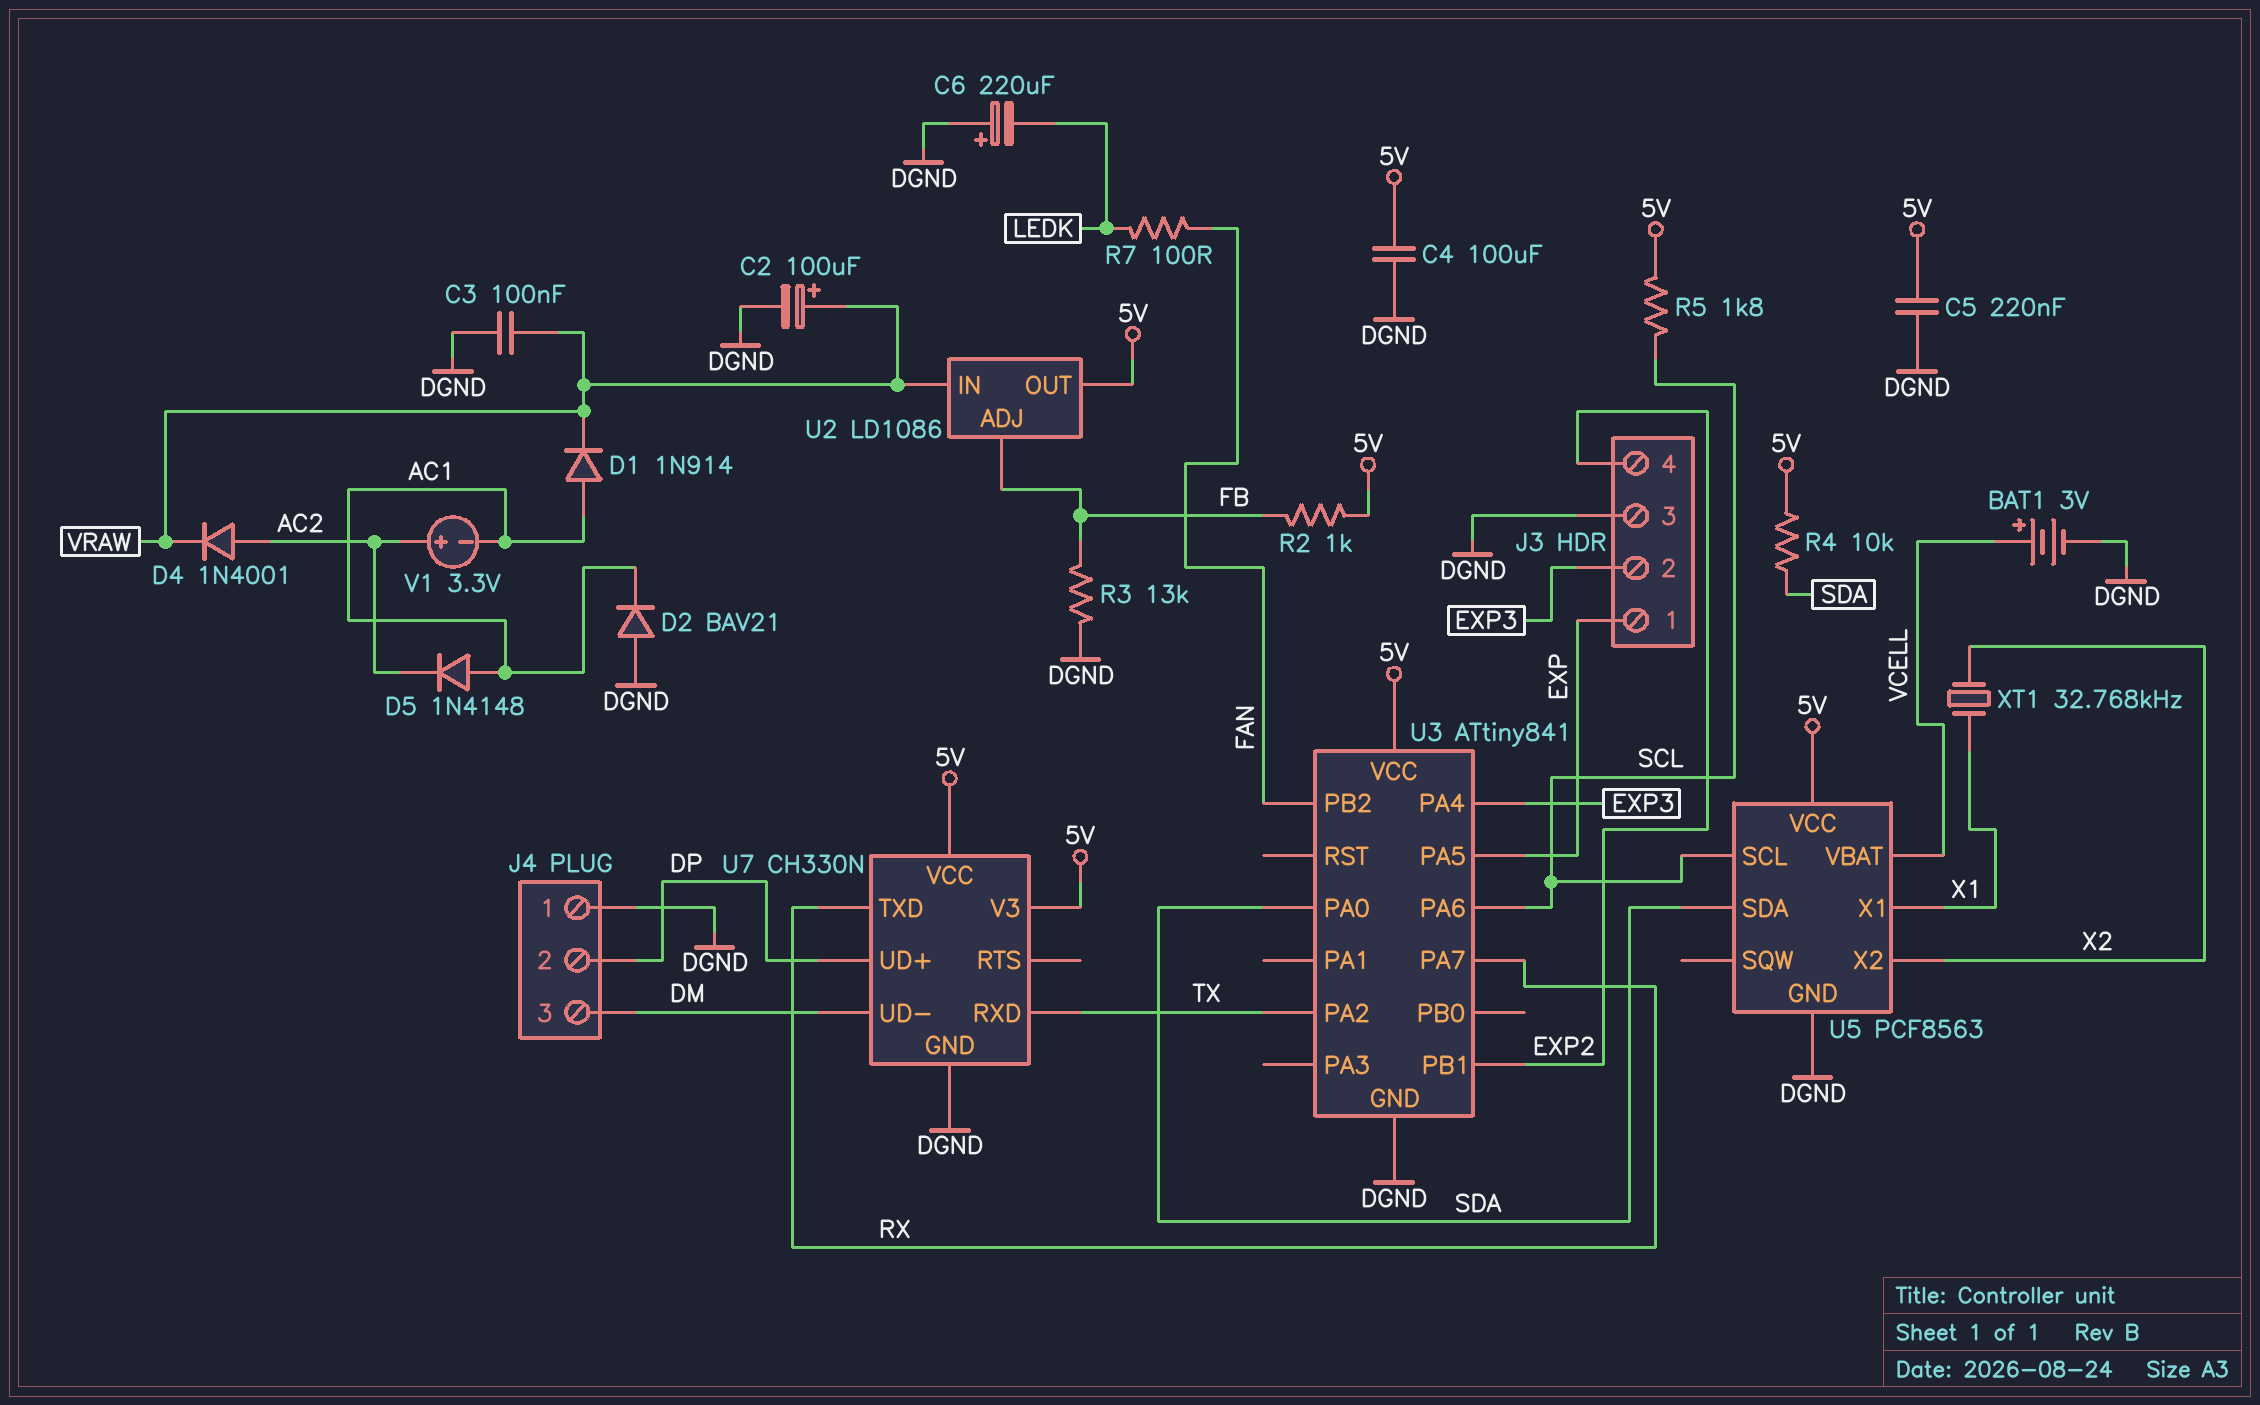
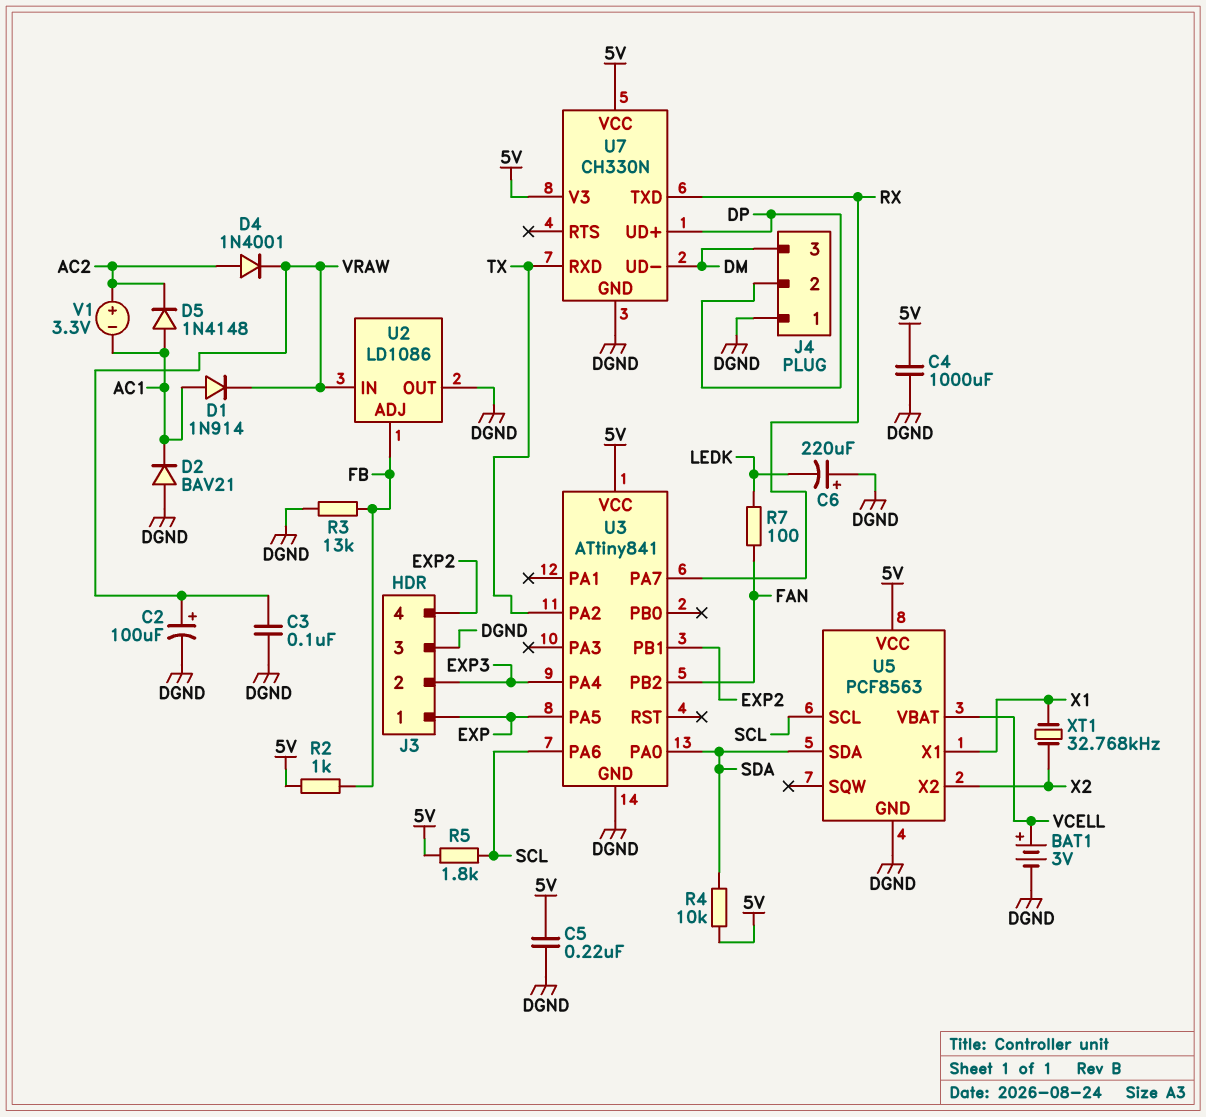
C4: 100uF (5V, DGND) -> 1000uF (5V, DGND)
U2 pin OUT: 5V -> DGND

